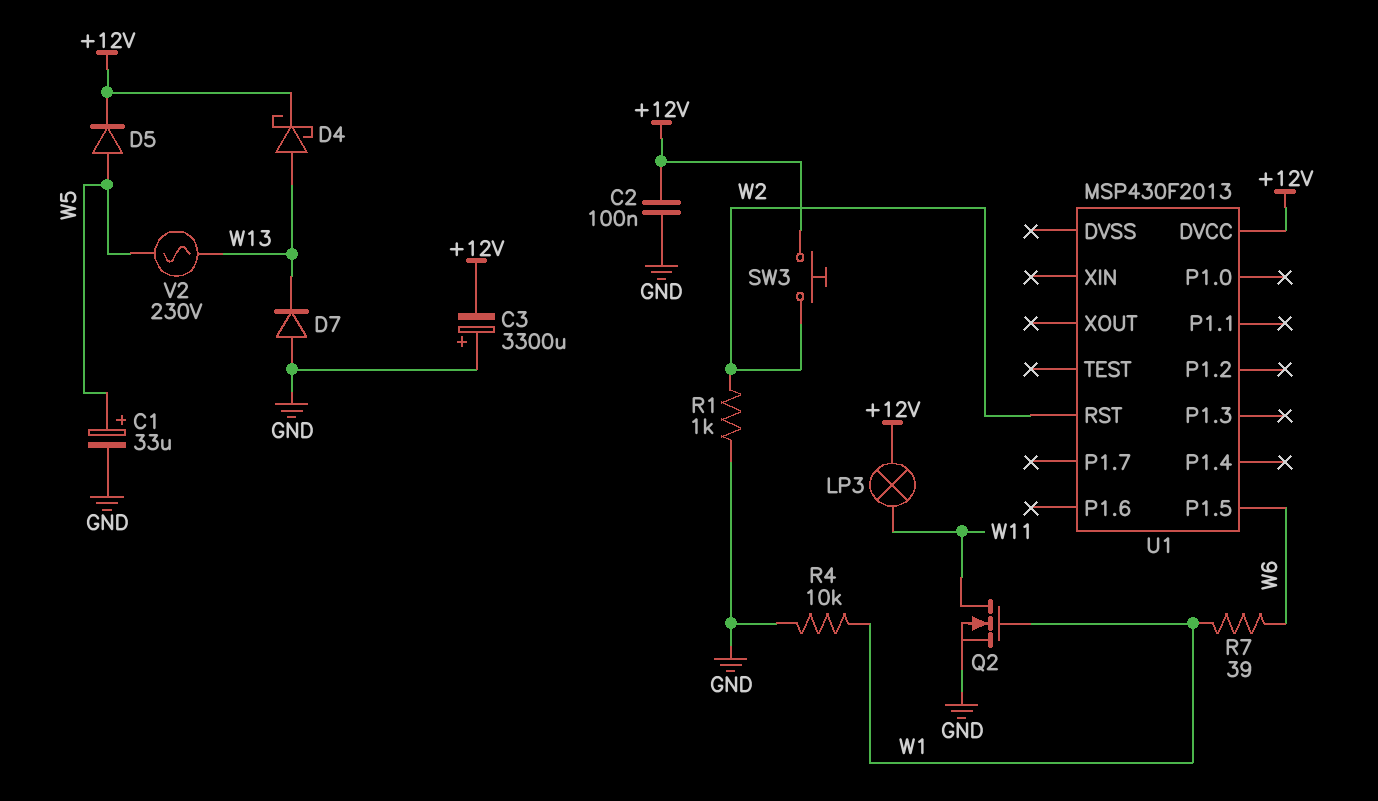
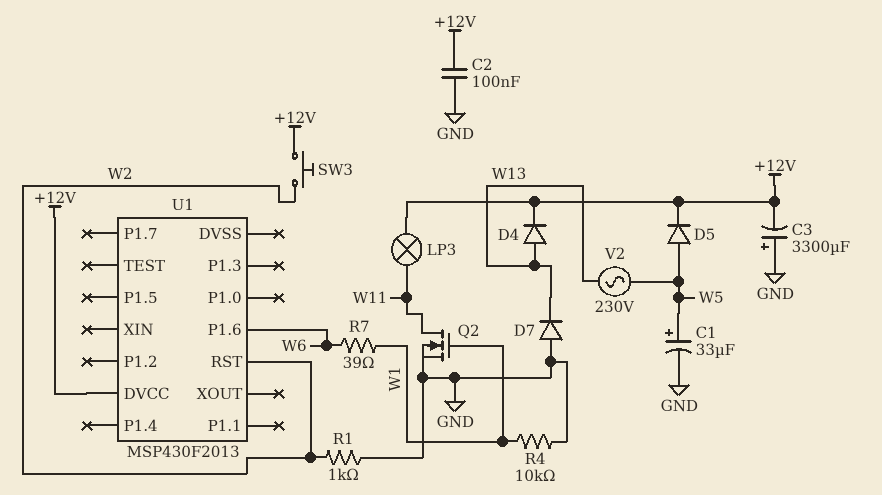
D4: schottky (A W13, K +12V) -> diode (A W13, K +12V)
U1 pin P1.5: W6 -> none
U1 pin P1.6: none -> W6

